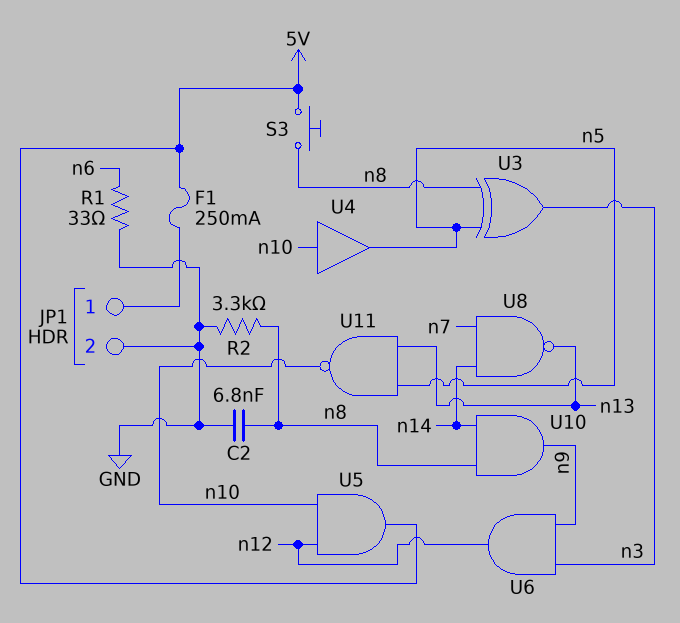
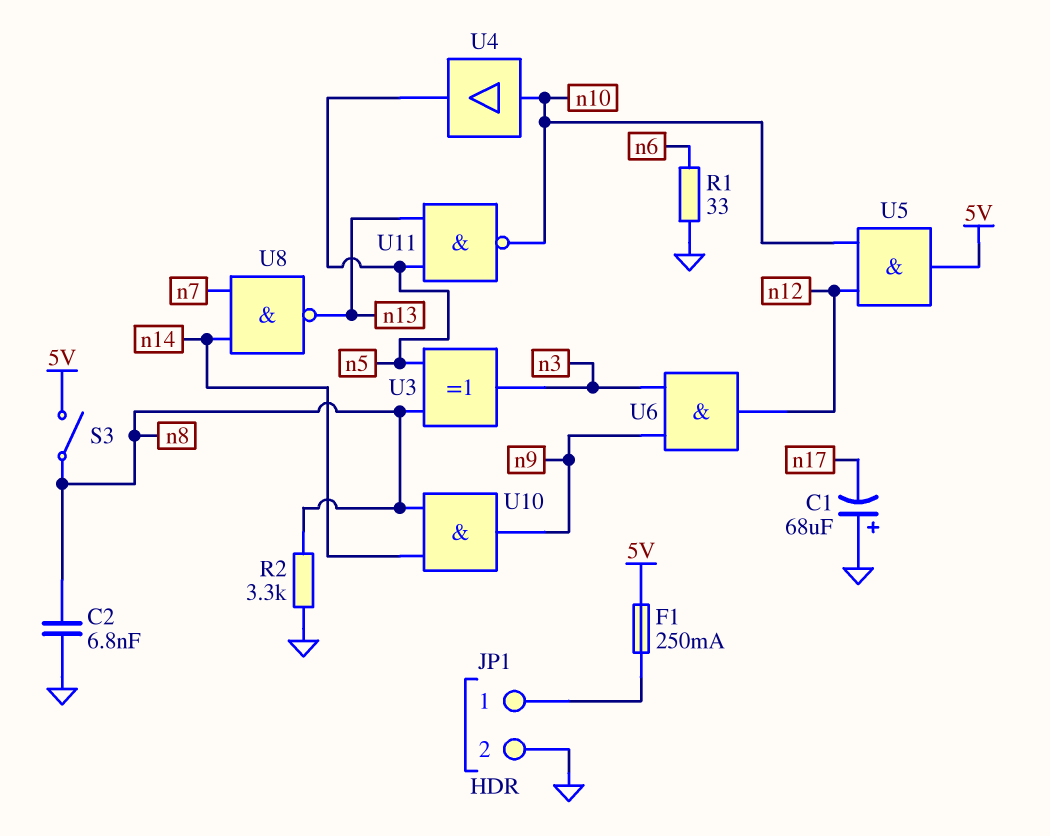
C1: none -> 68uF (plus GND, minus n17)
S3: button (5V, n8) -> switch (5V, n8)

